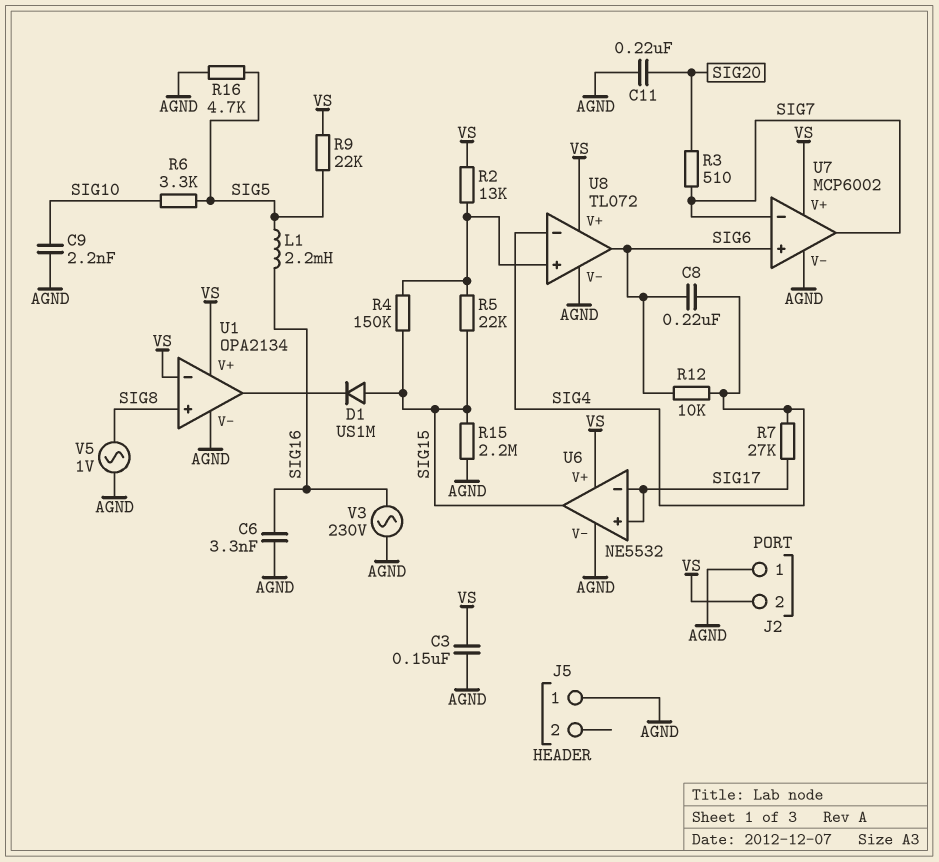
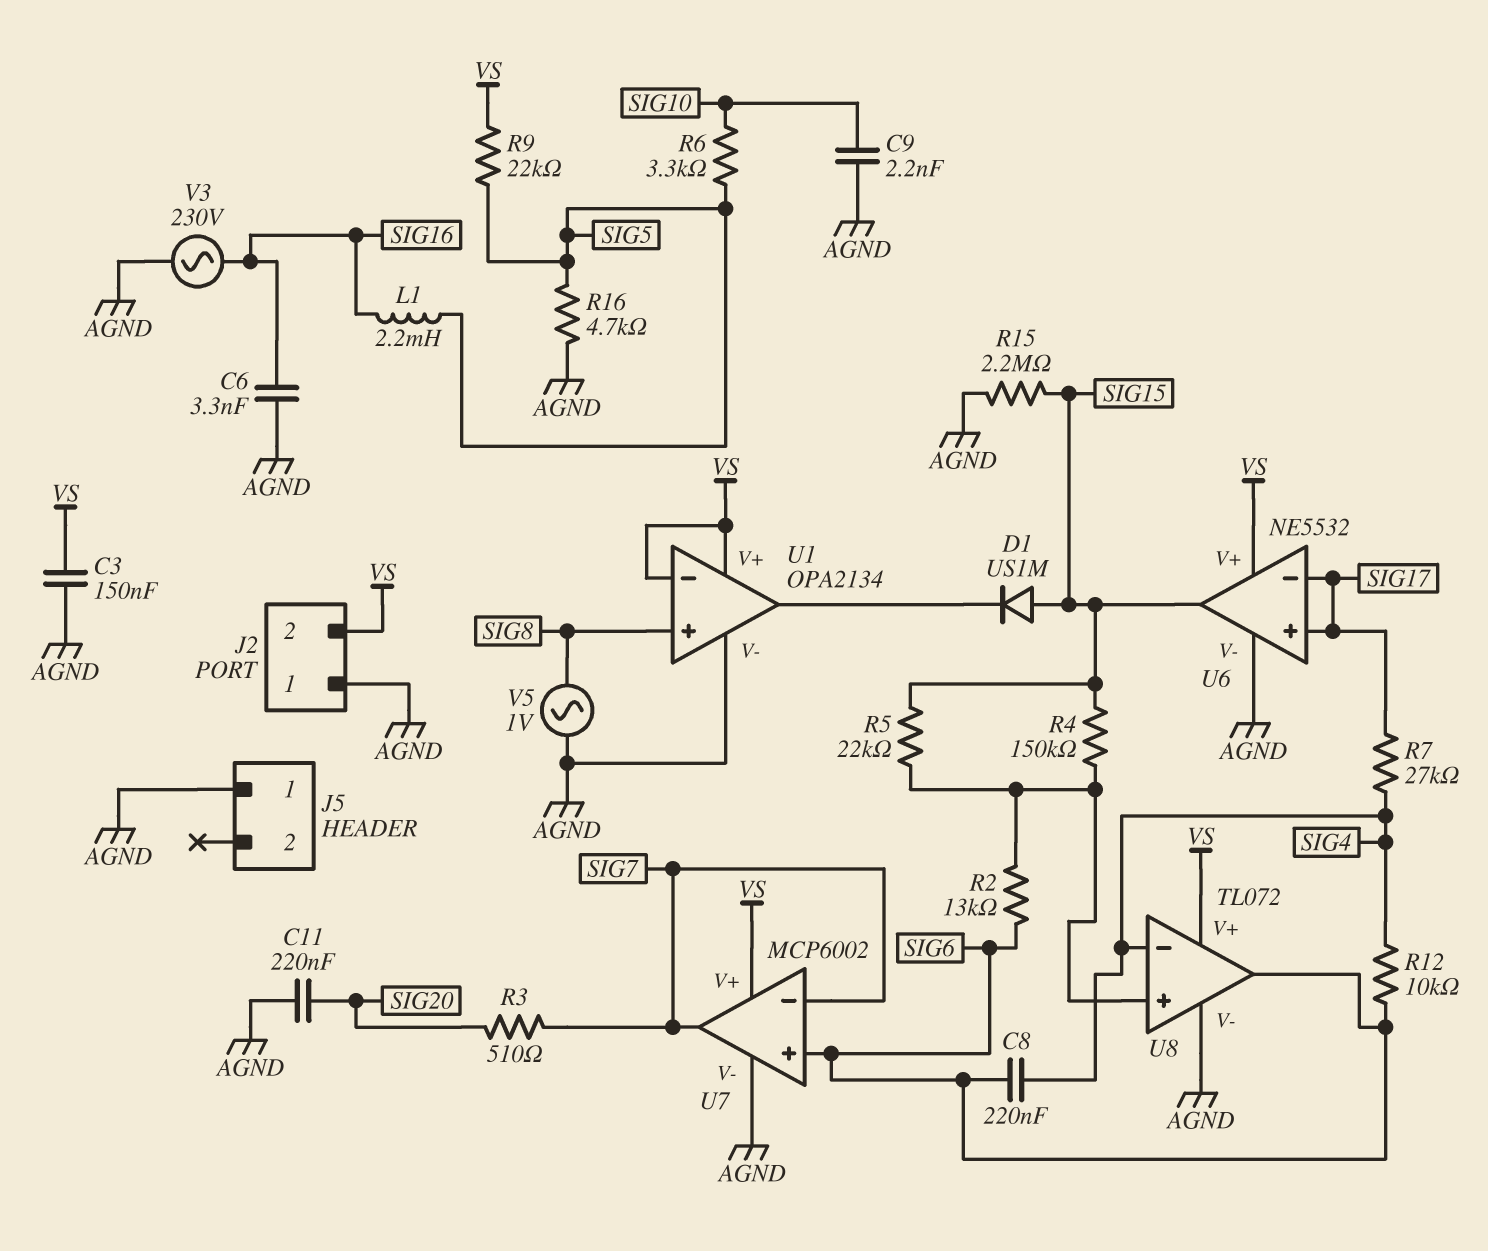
R2: 13k (U8/in+, VS) -> 13k (SIG6, U8/in+)

